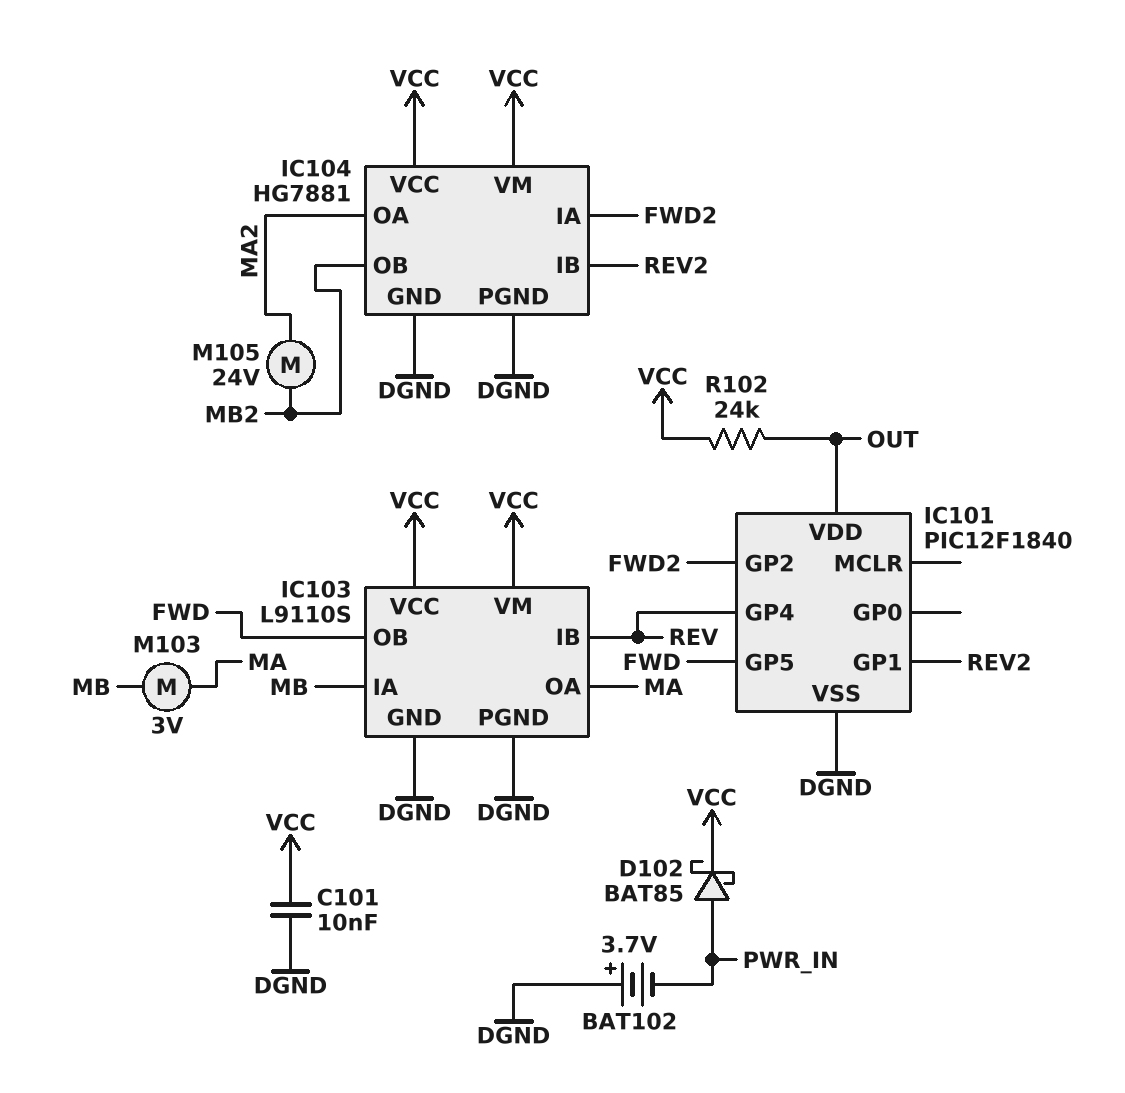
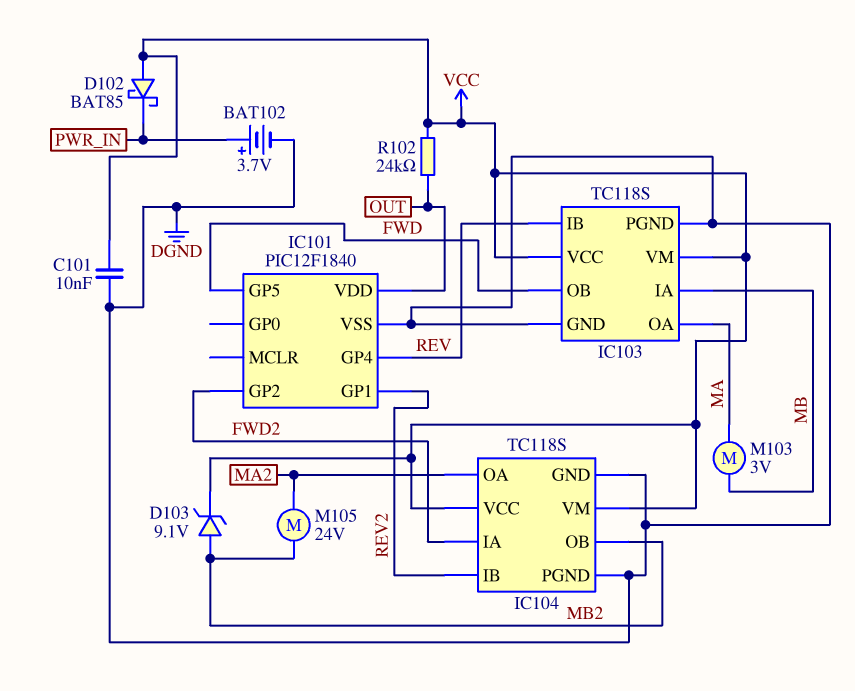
BAT102: 3.7V (plus DGND, minus PWR_IN) -> 3.7V (plus PWR_IN, minus DGND)
D102: schottky BAT85 (A PWR_IN, K VCC) -> schottky BAT85 (A VCC, K PWR_IN)
D103: none -> zener 9.1V (A MB2, K VCC)
IC103: L9110S -> TC118S
IC104: HG7881 -> TC118S

